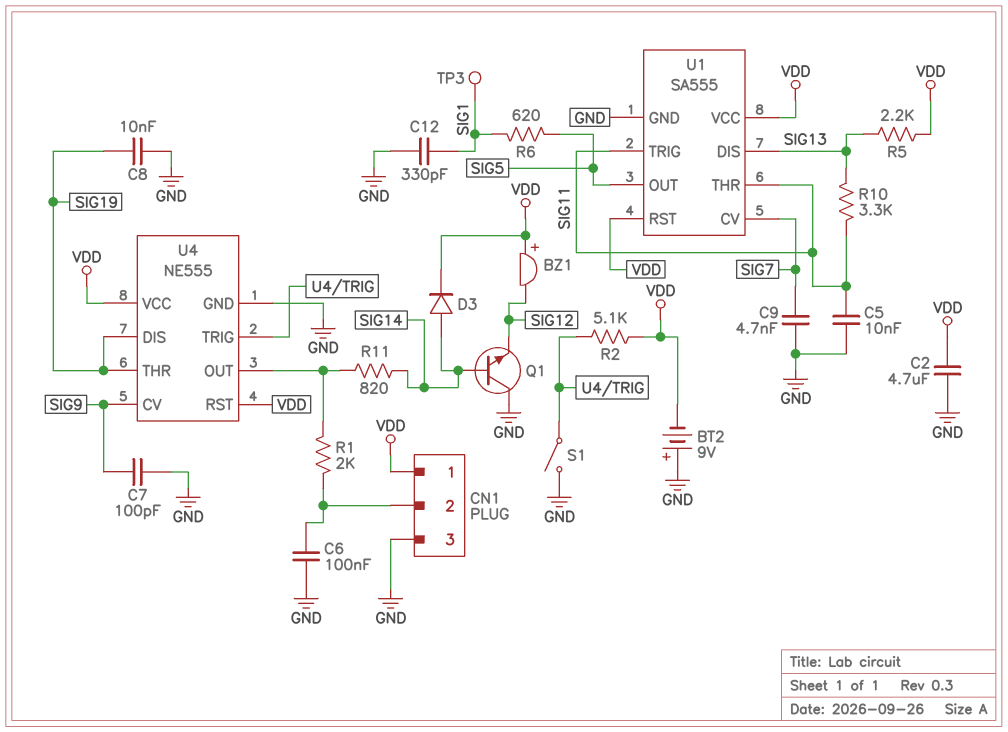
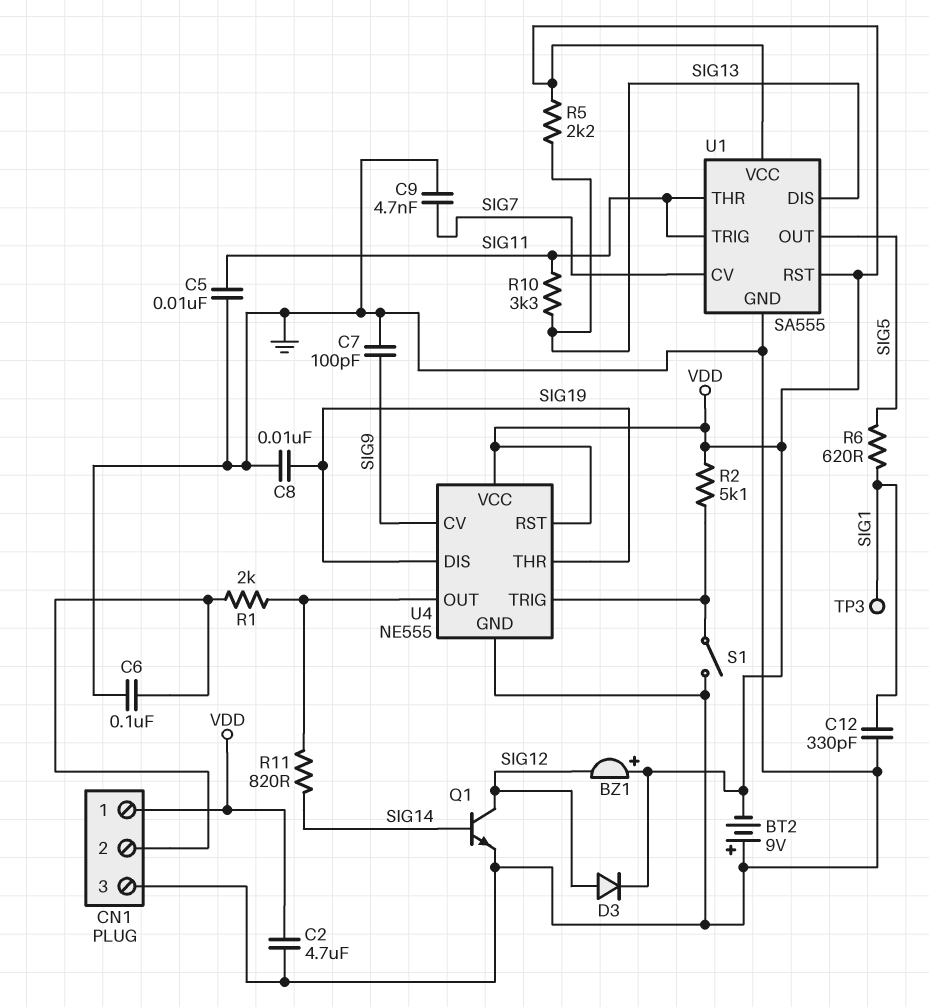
D3: diode (A SIG14, K VDD) -> diode (A SIG12, K VDD)
Q1: NPN (B SIG14, C GND, E SIG12) -> NPN (B SIG14, C SIG12, E GND)

